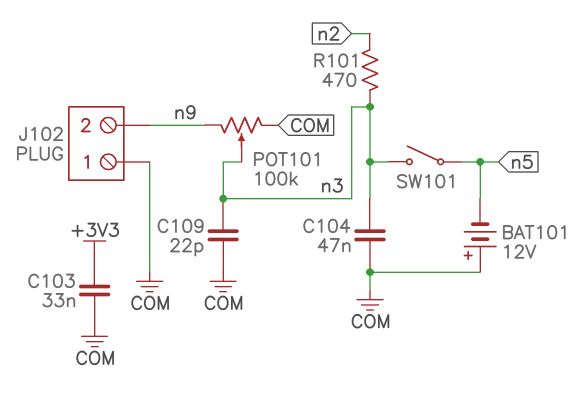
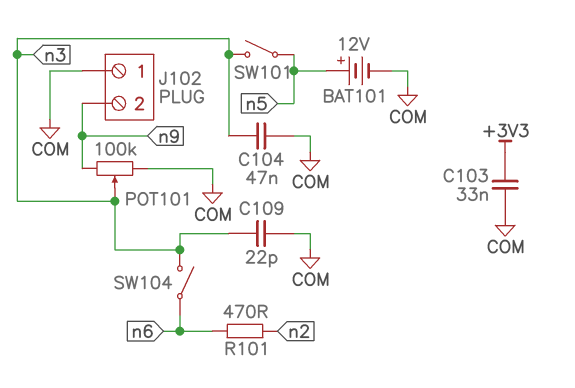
BAT101: 12V (plus COM, minus n5) -> 12V (plus n5, minus COM)
R101: 470 (n2, n3) -> 470 (n2, n6)
SW104: none -> switch (n3, n6)

